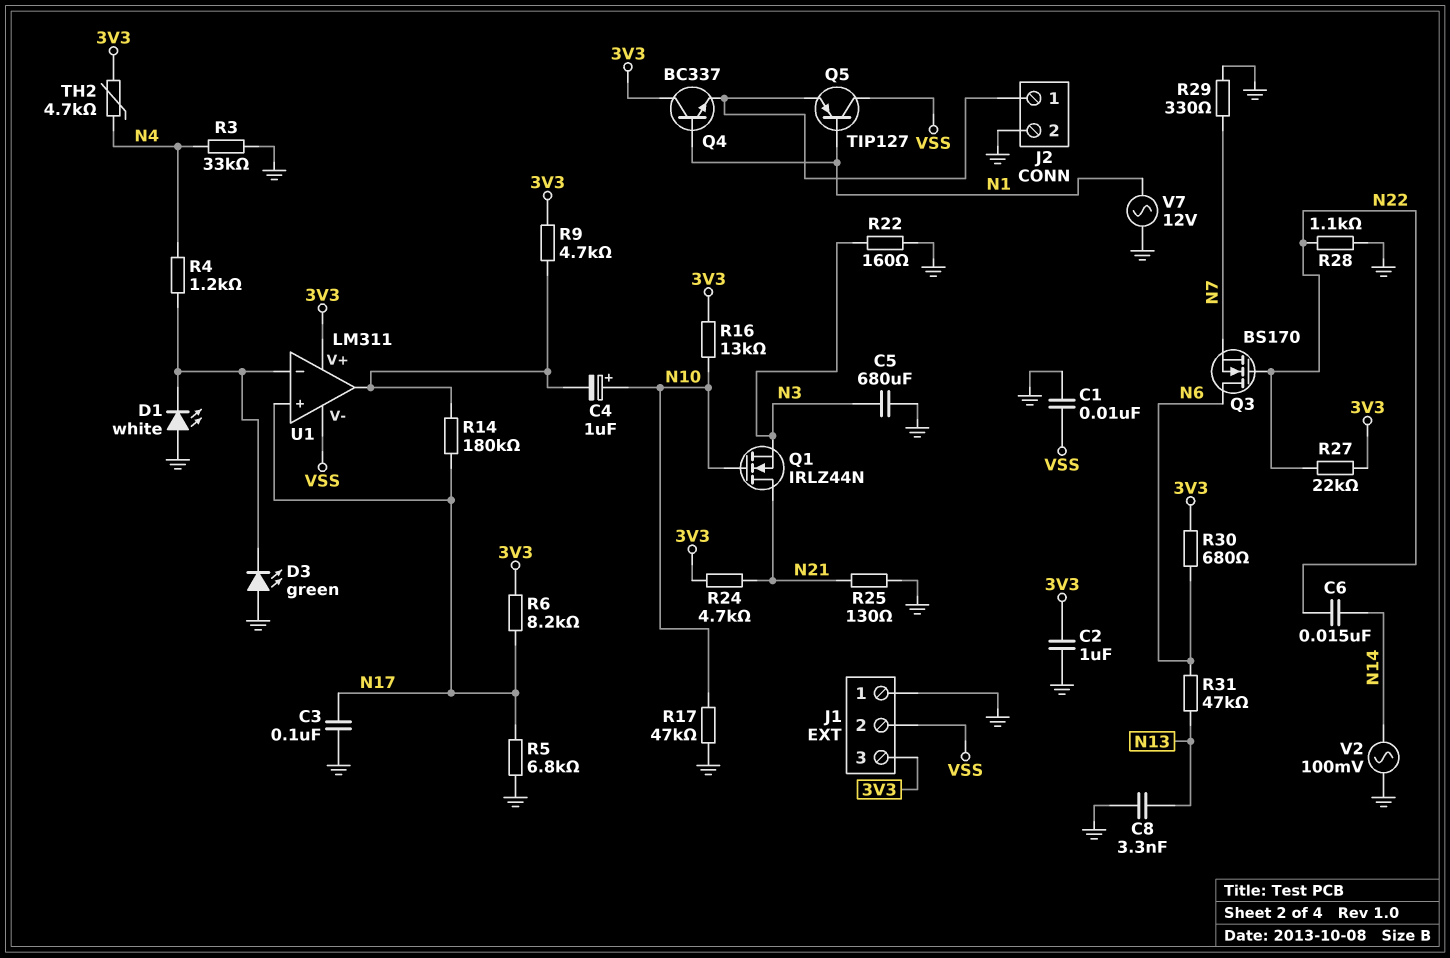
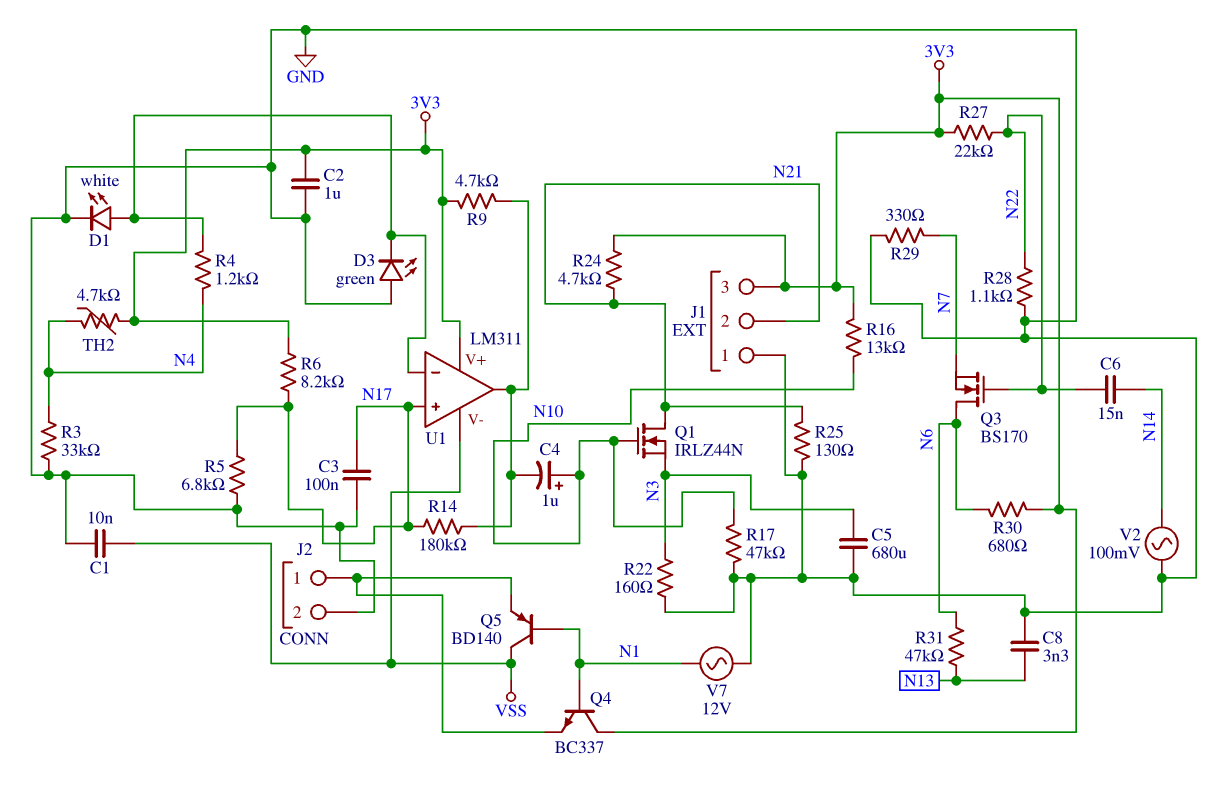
D1: LED white (A GND, K U1/in-) -> LED white (A U1/in-, K GND)
J1 pin 2: VSS -> N21
Q5: PNP TIP127 (B N1, C VSS, E J2/1) -> PNP BD140 (B N1, C VSS, E J2/1)

